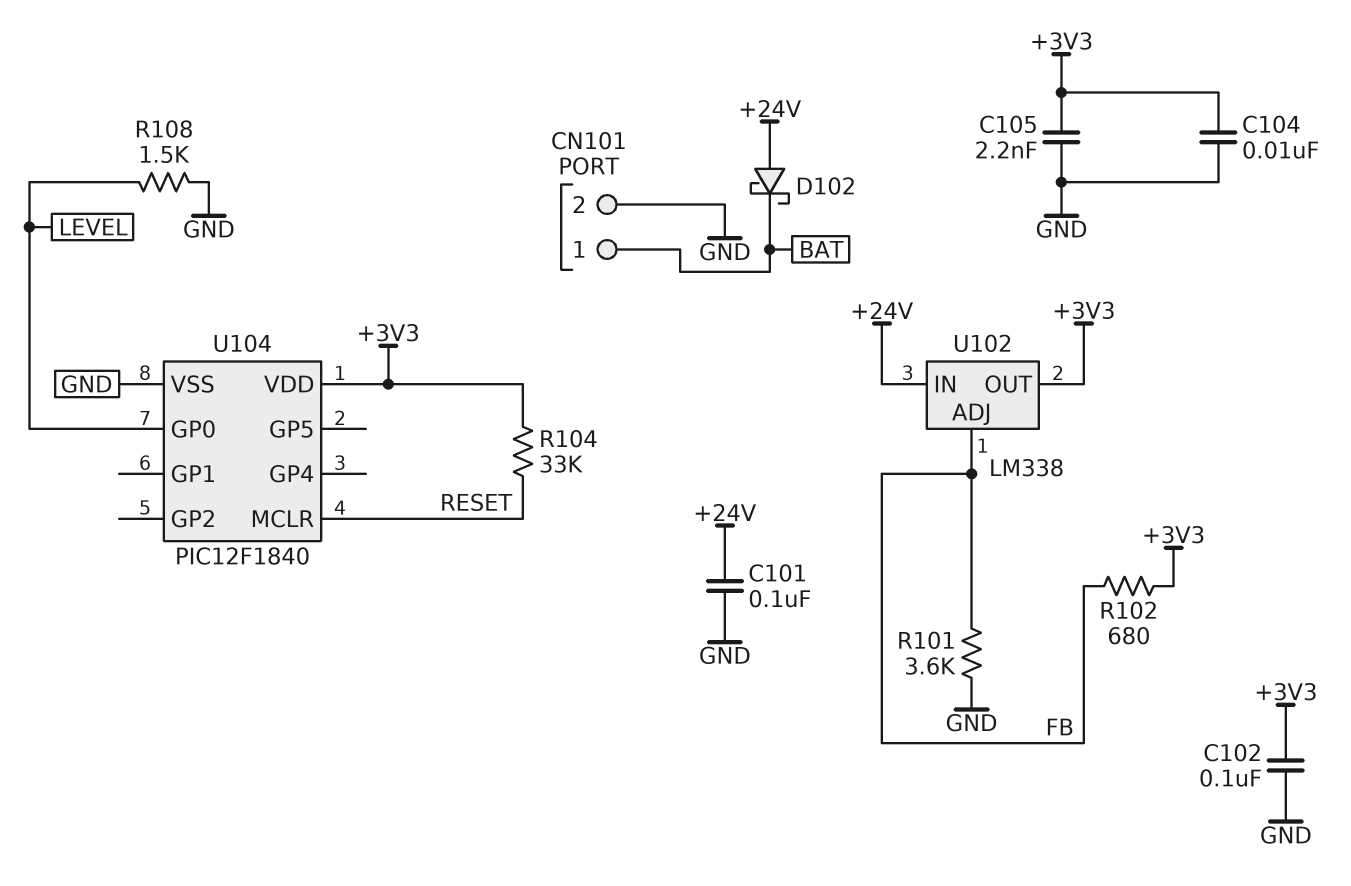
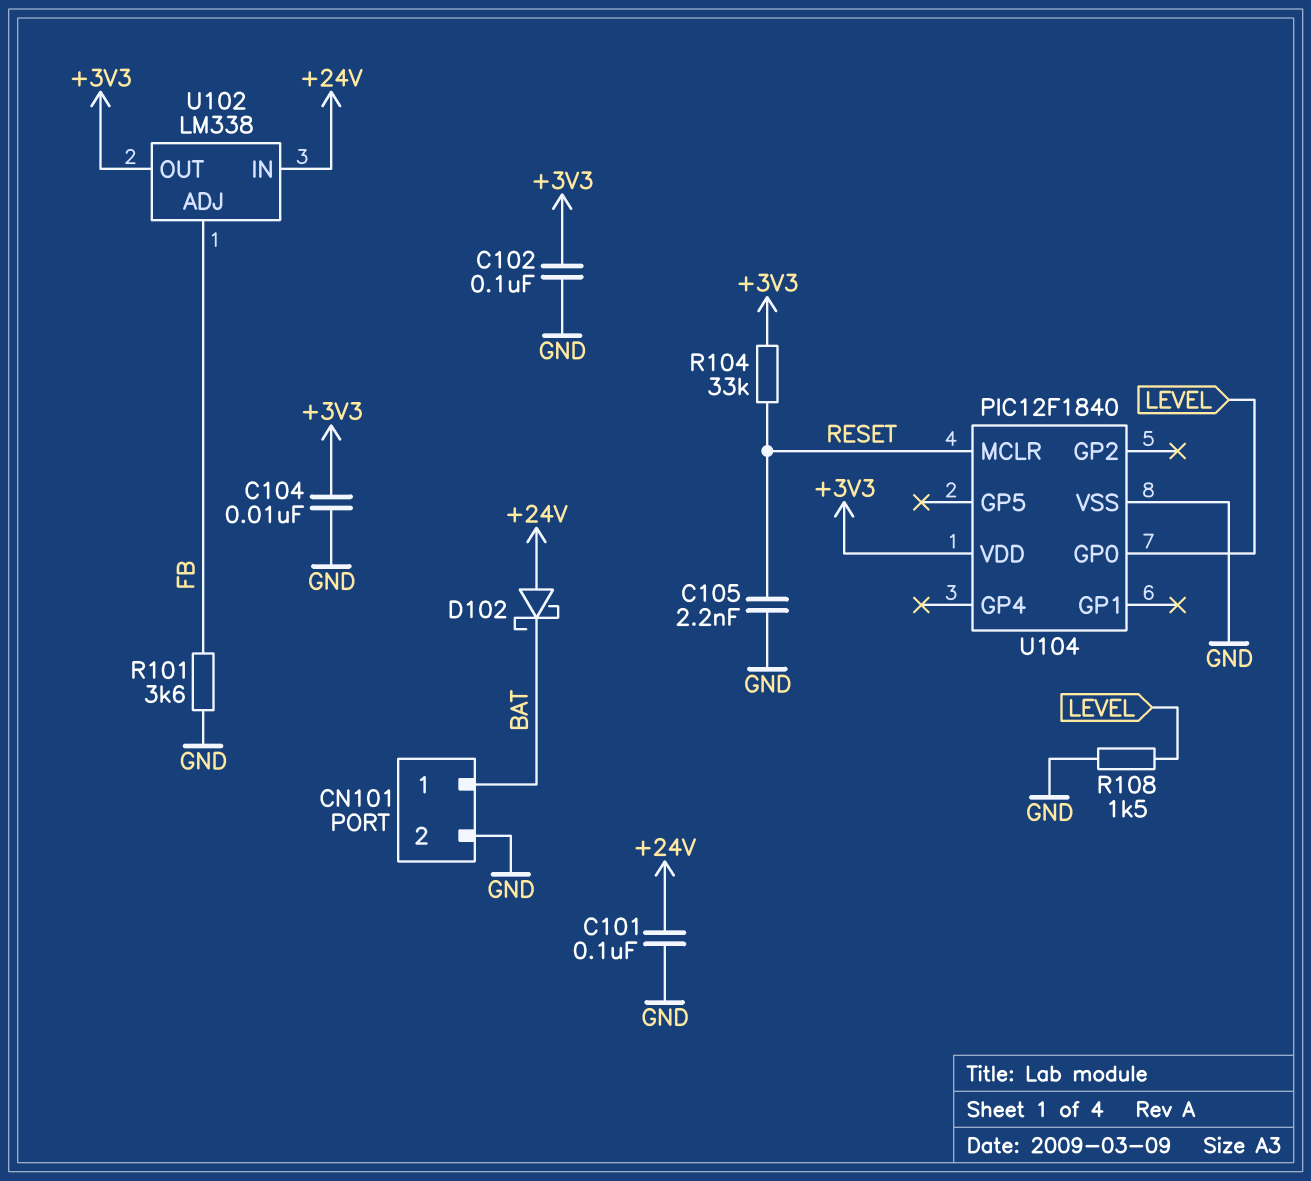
C105: 2.2nF (+3V3, GND) -> 2.2nF (GND, RESET)
R102: 680 (+3V3, FB) -> none

